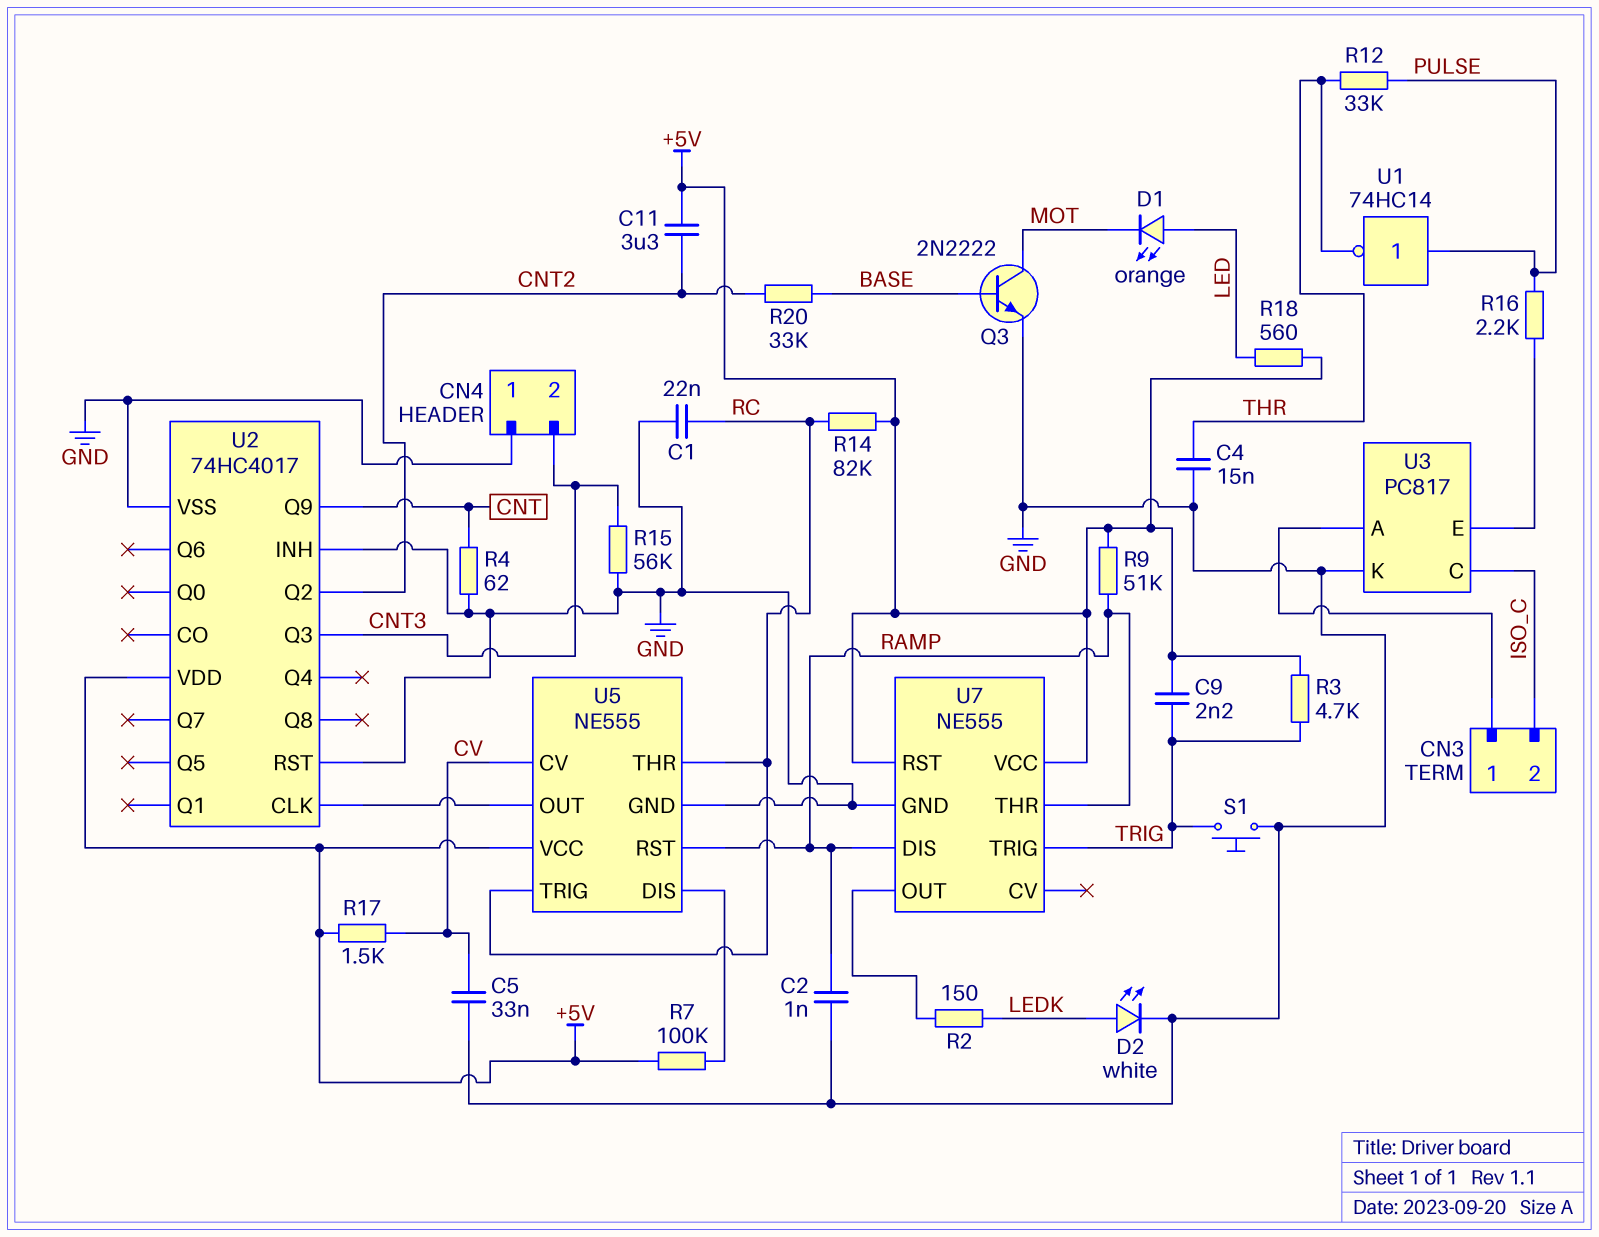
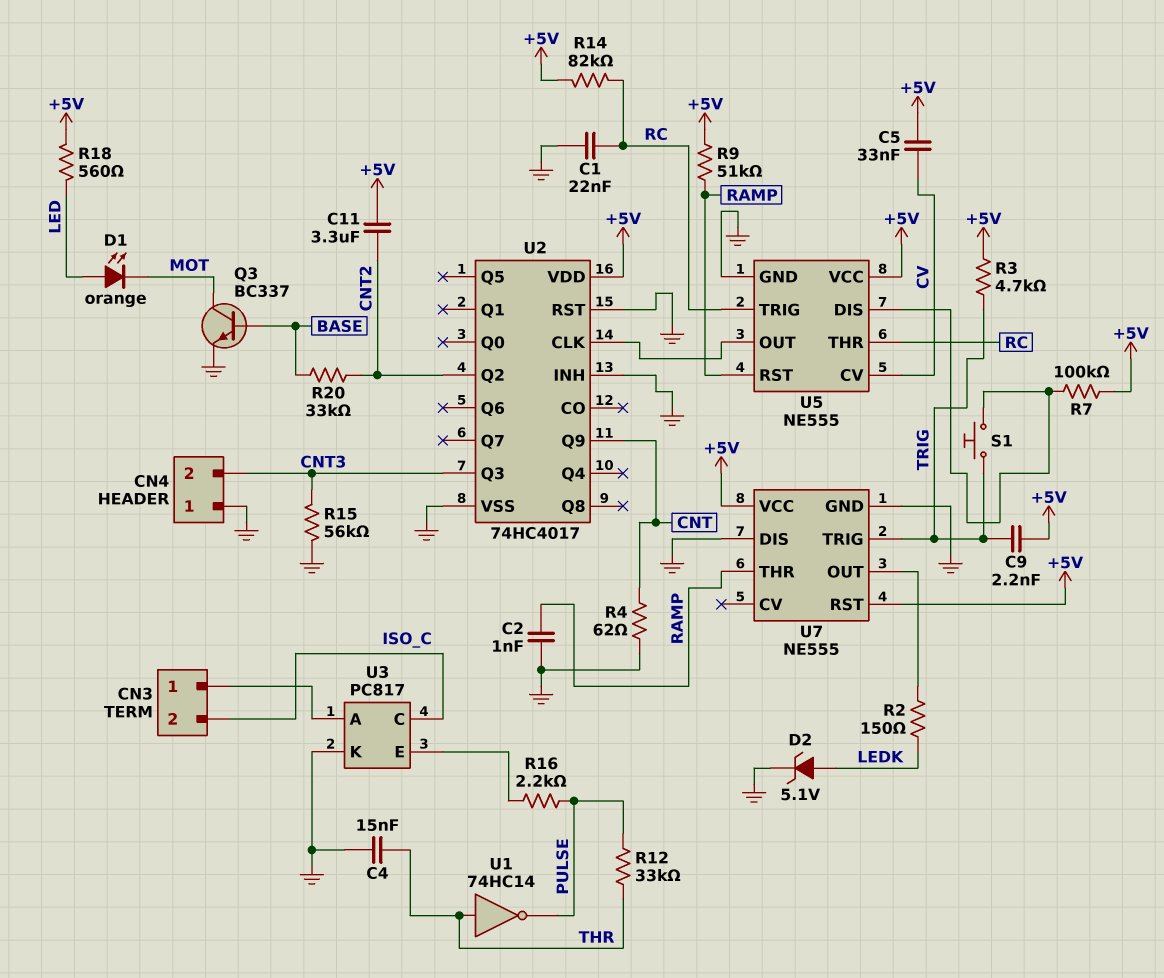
C5: 33nF (CV, GND) -> 33nF (+5V, CV)
D2: LED white (A LEDK, K GND) -> zener 5.1V (A LEDK, K GND)
Q3: NPN 2N2222 (B BASE, C MOT, E GND) -> NPN BC337 (B BASE, C MOT, E GND)
R17: 1.5k (+5V, CV) -> none
S1: button (GND, TRIG) -> button (TRIG, U5/DIS)
U1: NOT 74HC14 (in PULSE, out THR) -> NOT 74HC14 (in THR, out PULSE)
U7 pin DIS: RAMP -> GND

